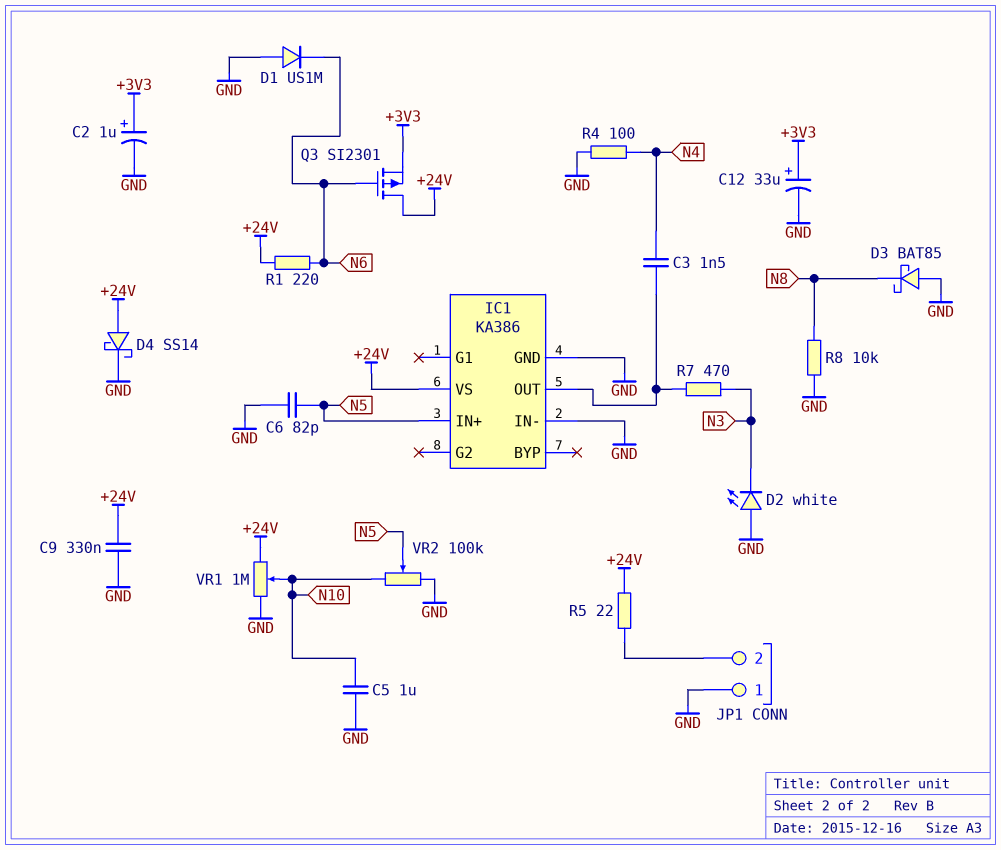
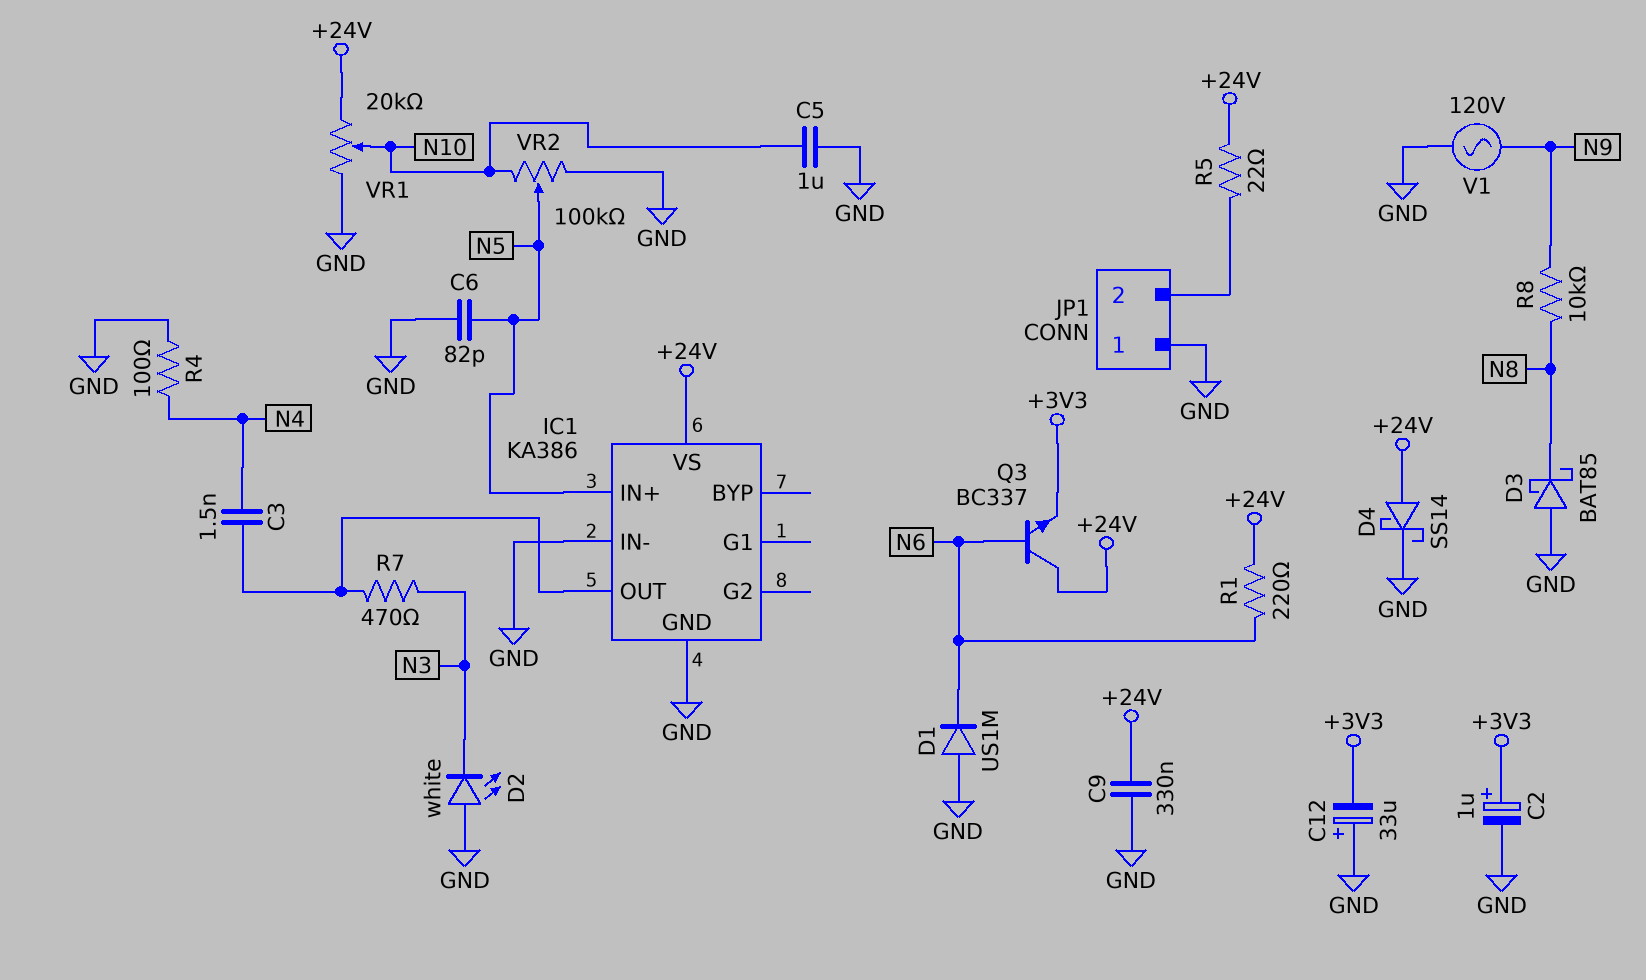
C12: 33uF (plus +3V3, minus GND) -> 33uF (plus GND, minus +3V3)
Q3: PMOS SI2301 (G N6, D +24V, S +3V3) -> NPN BC337 (B N6, C +24V, E +3V3)
R8: 10k (GND, N8) -> 10k (N8, N9)
V1: none -> AC 120V (GND, N9)
VR1: 1M (+24V, GND, wiper N10) -> 20k (+24V, GND, wiper N10)

